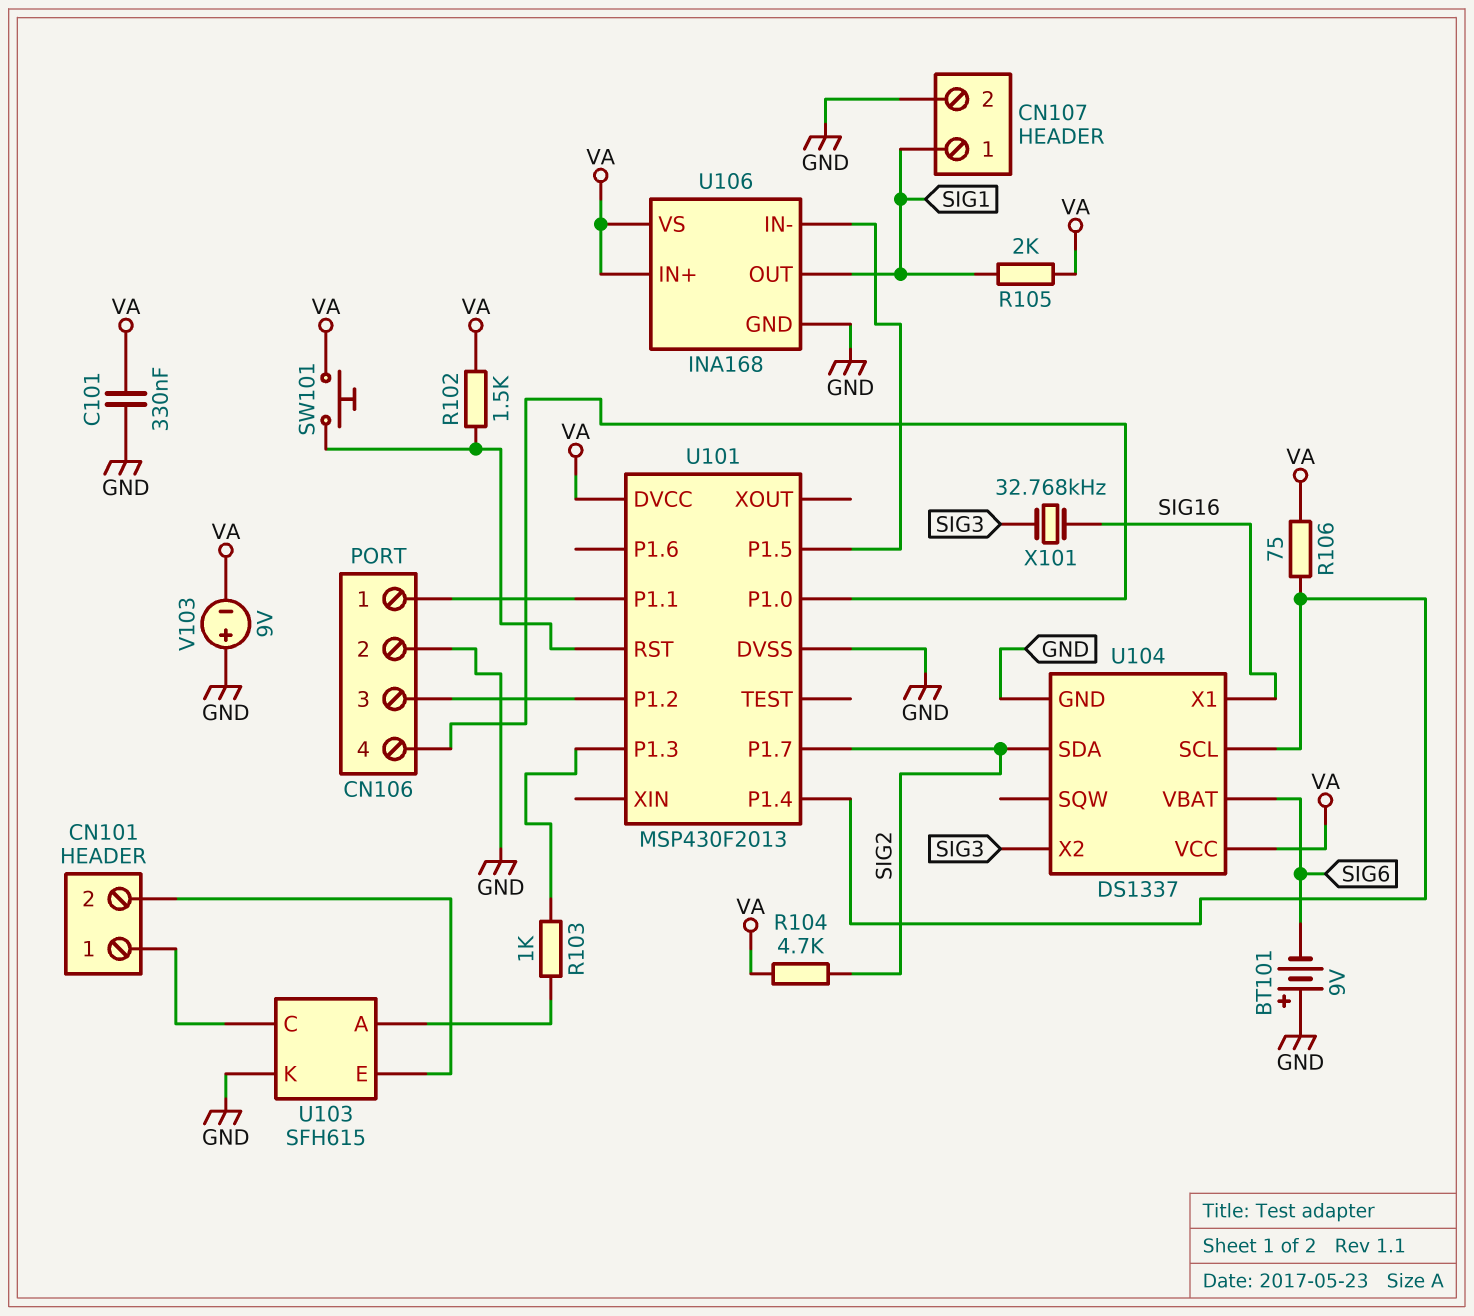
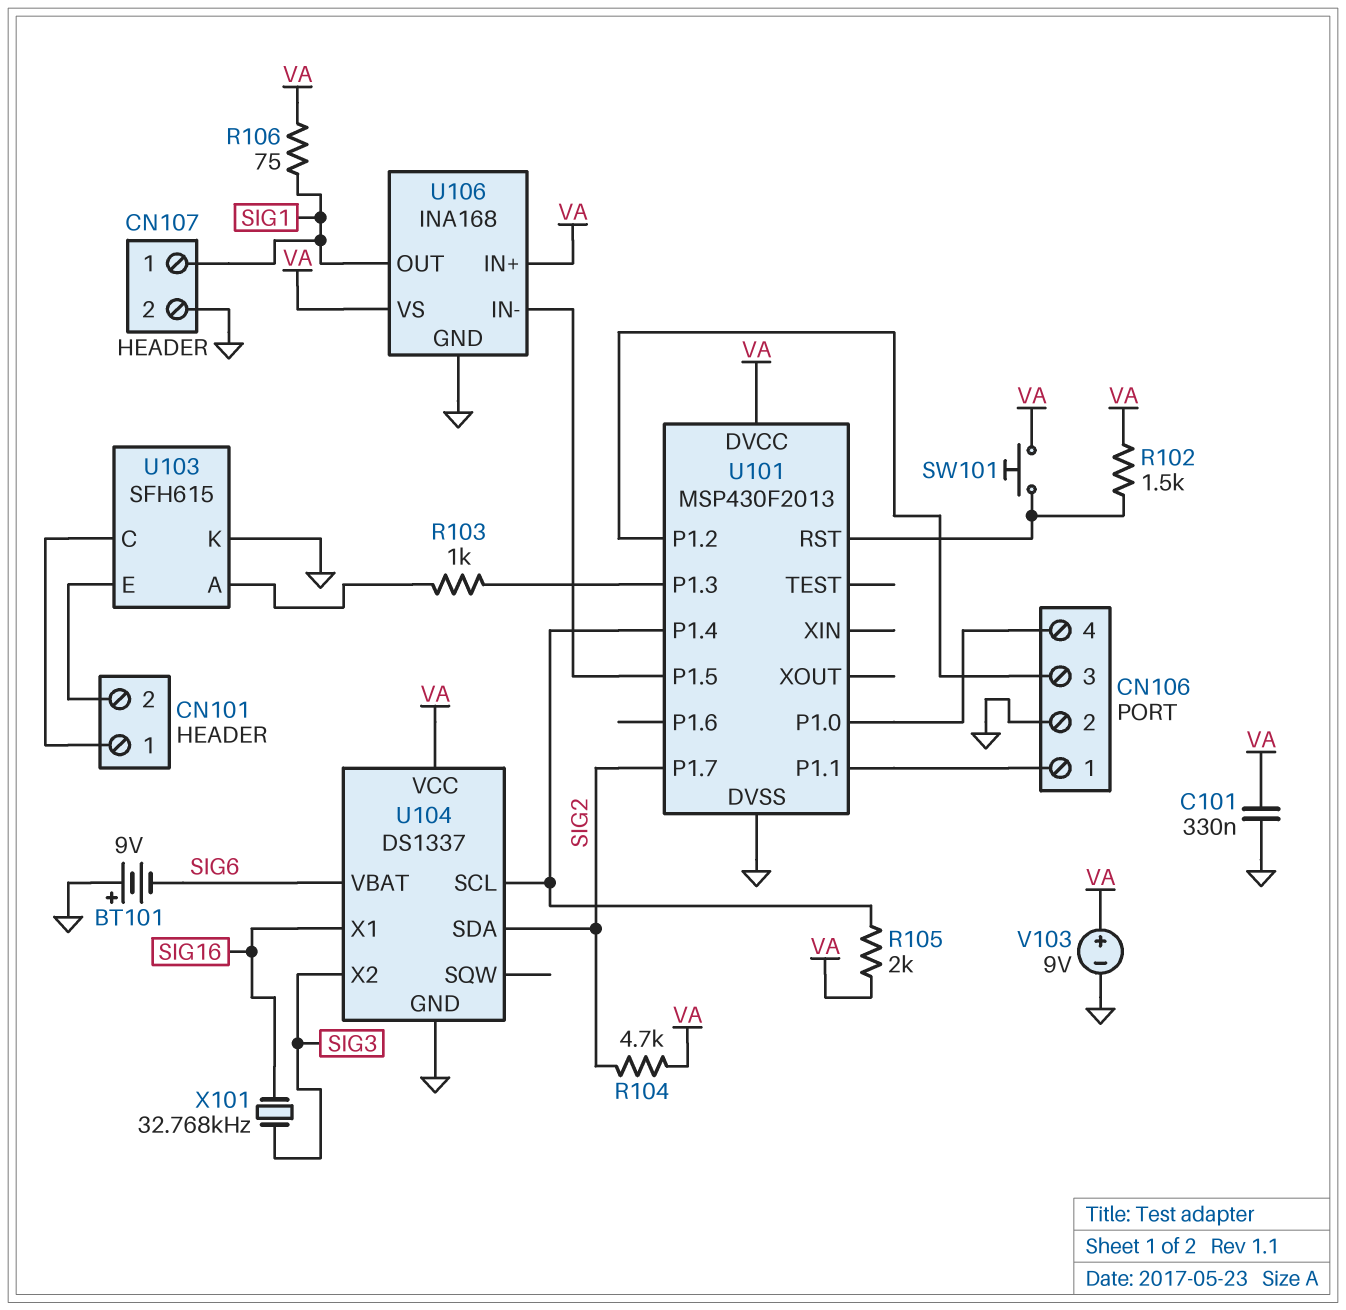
R105: 2k (SIG1, VA) -> 2k (U101/P1.4, VA)
R106: 75 (U101/P1.4, VA) -> 75 (SIG1, VA)
V103: 9V (plus GND, minus VA) -> 9V (plus VA, minus GND)

